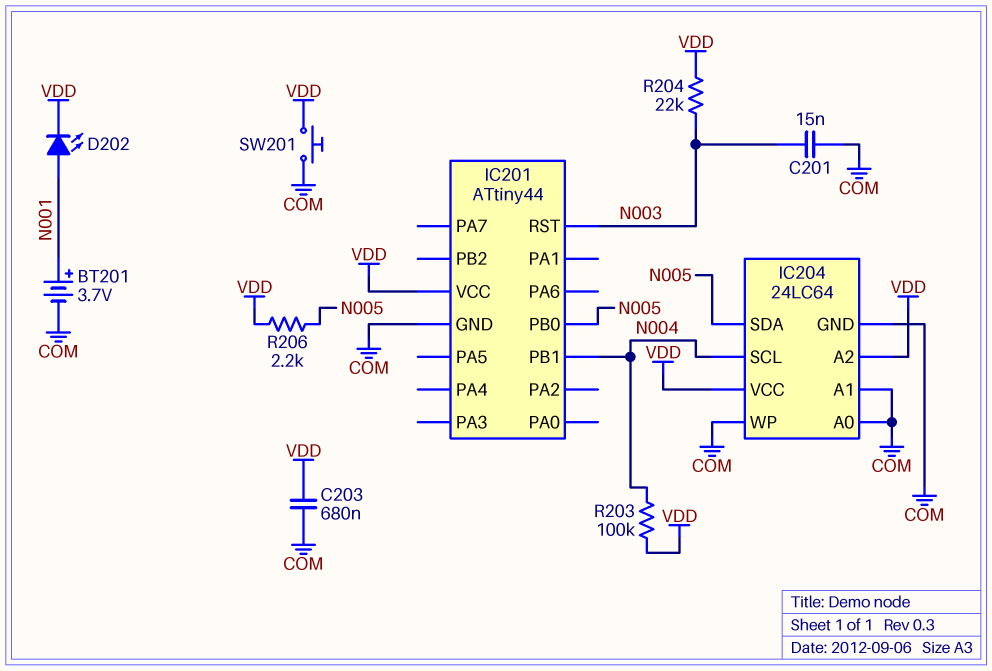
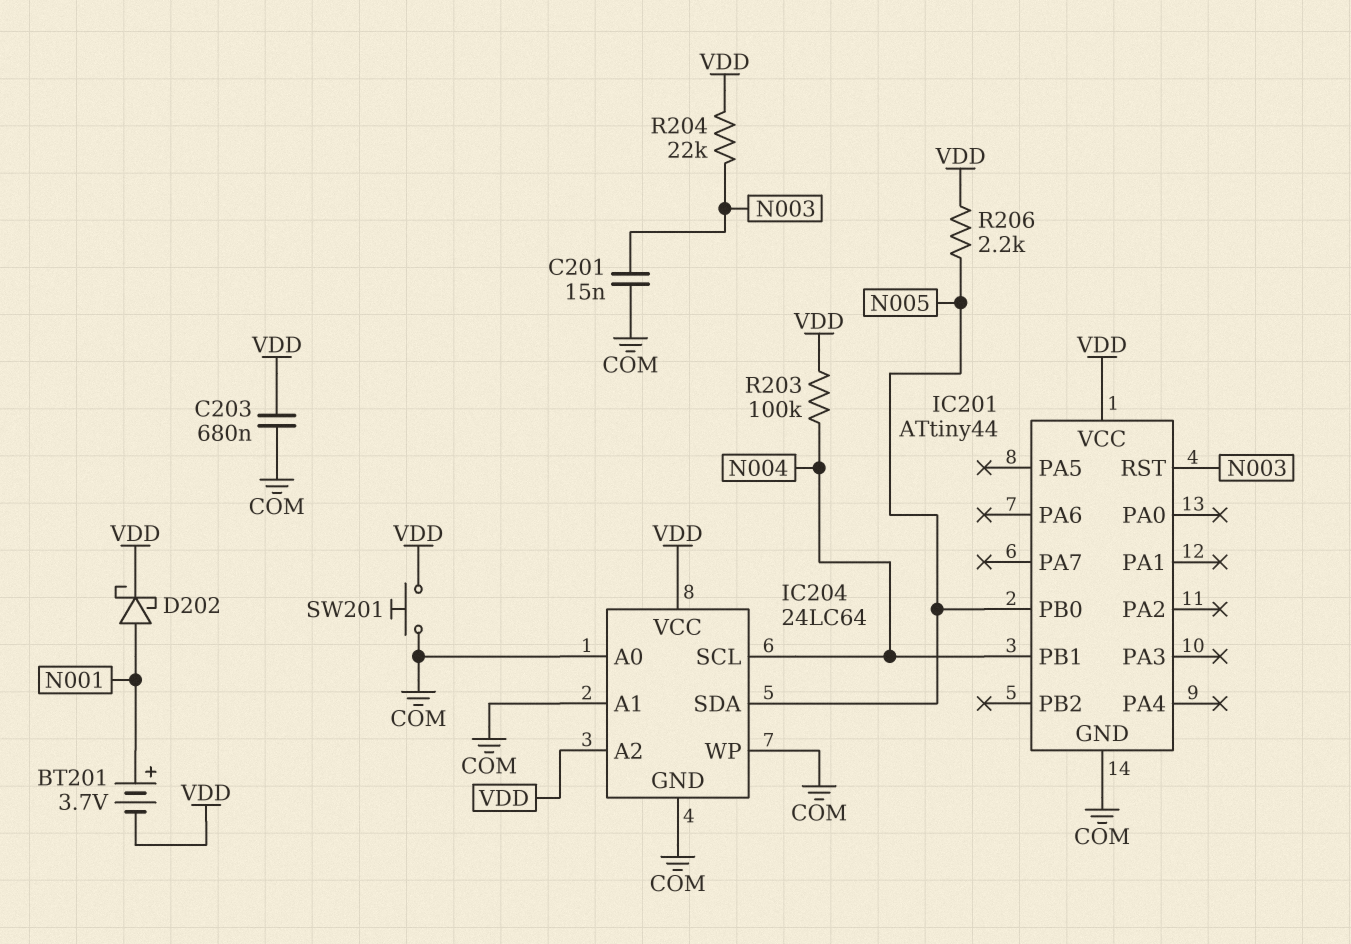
BT201: 3.7V (plus N001, minus COM) -> 3.7V (plus N001, minus VDD)
D202: LED (A N001, K VDD) -> schottky (A N001, K VDD)

